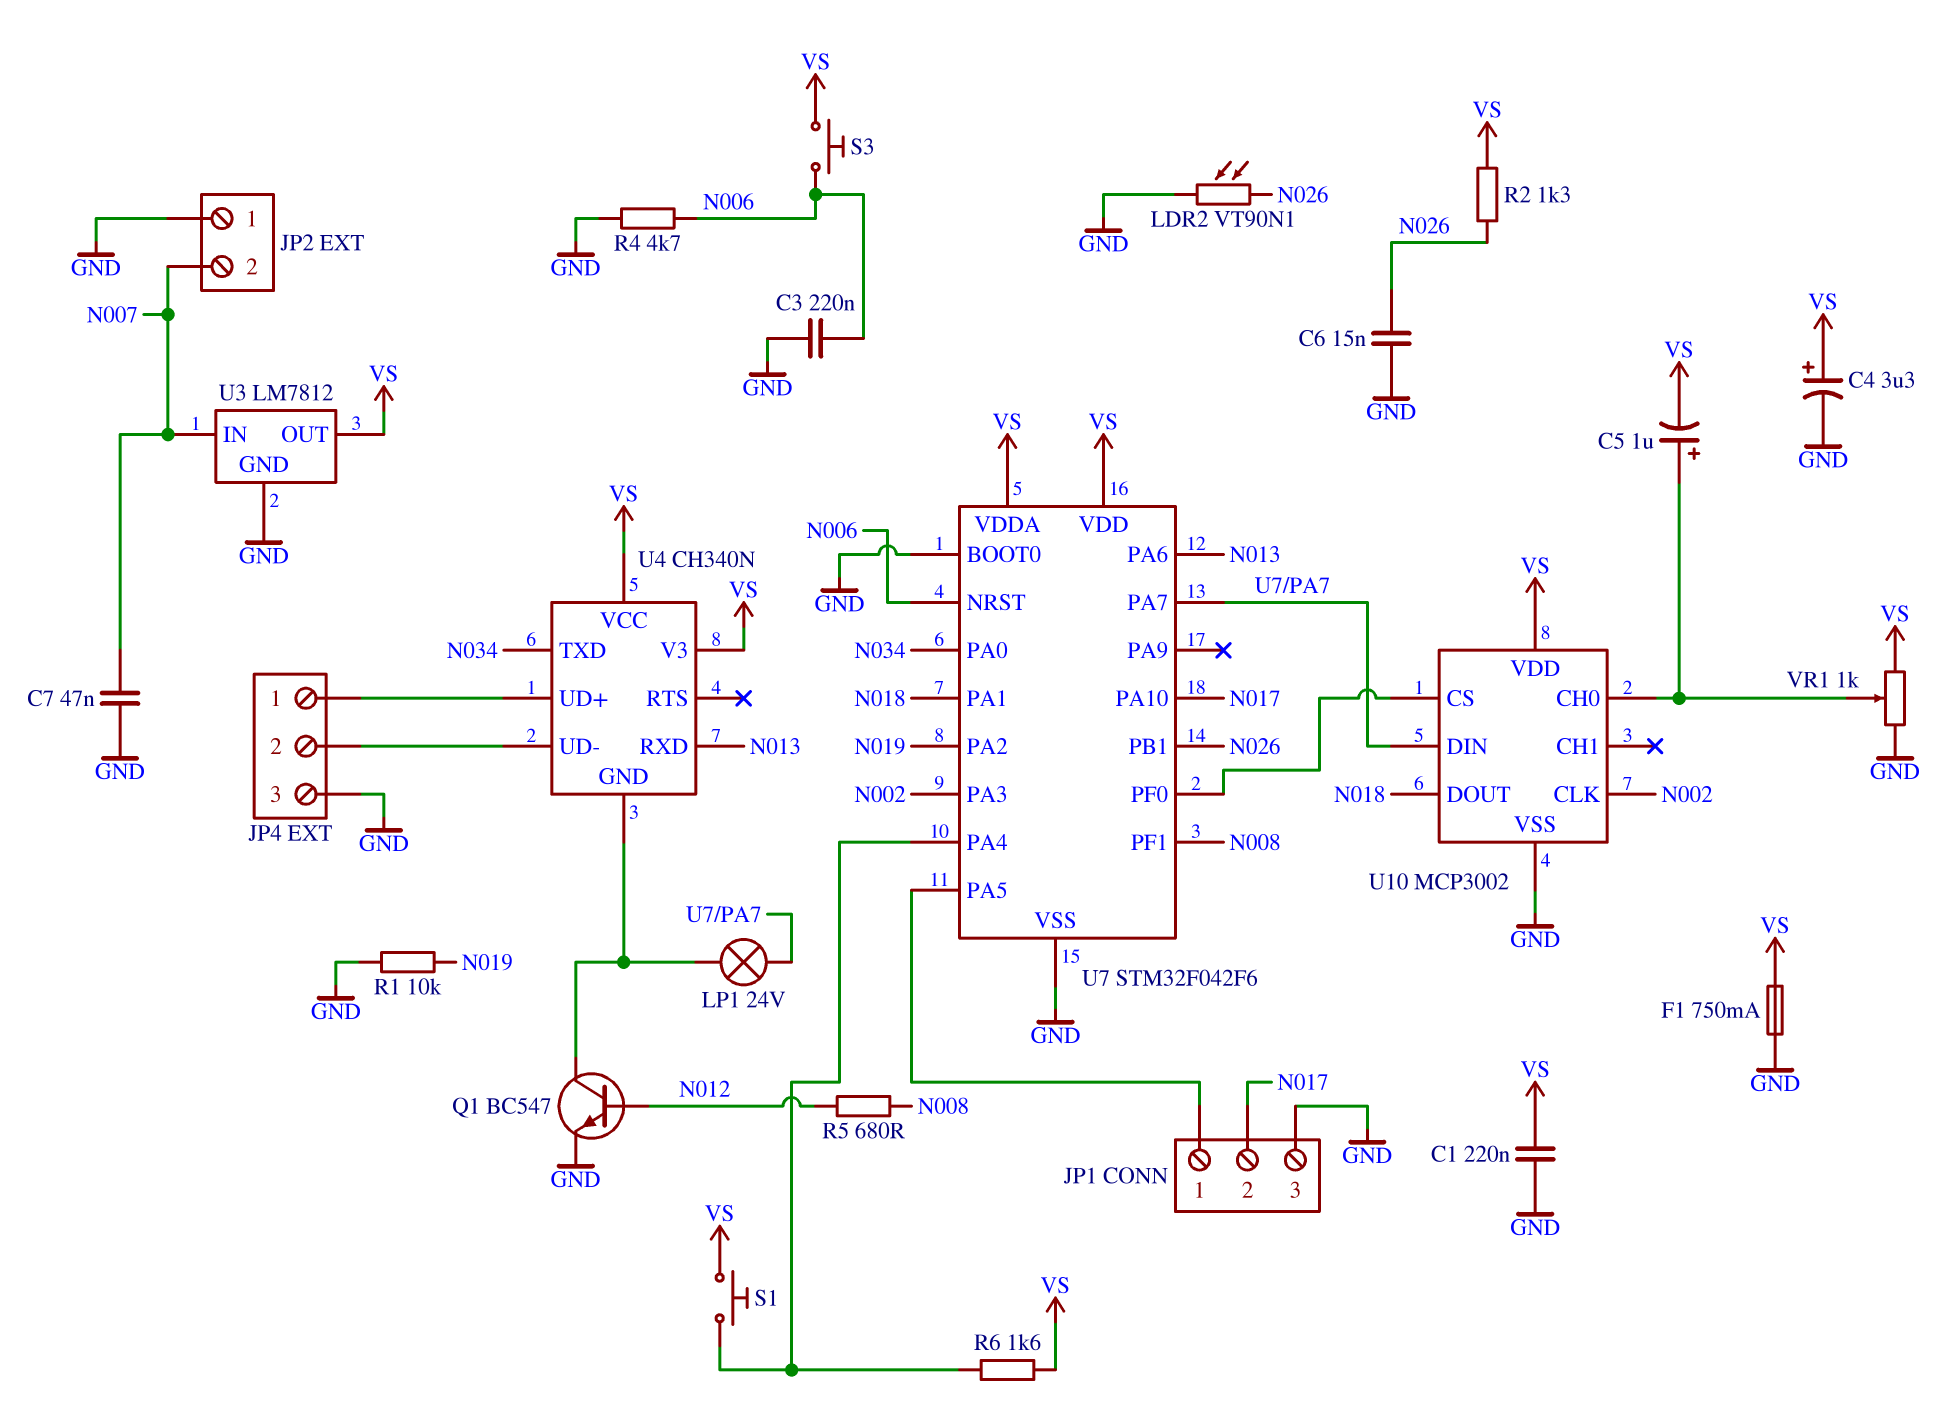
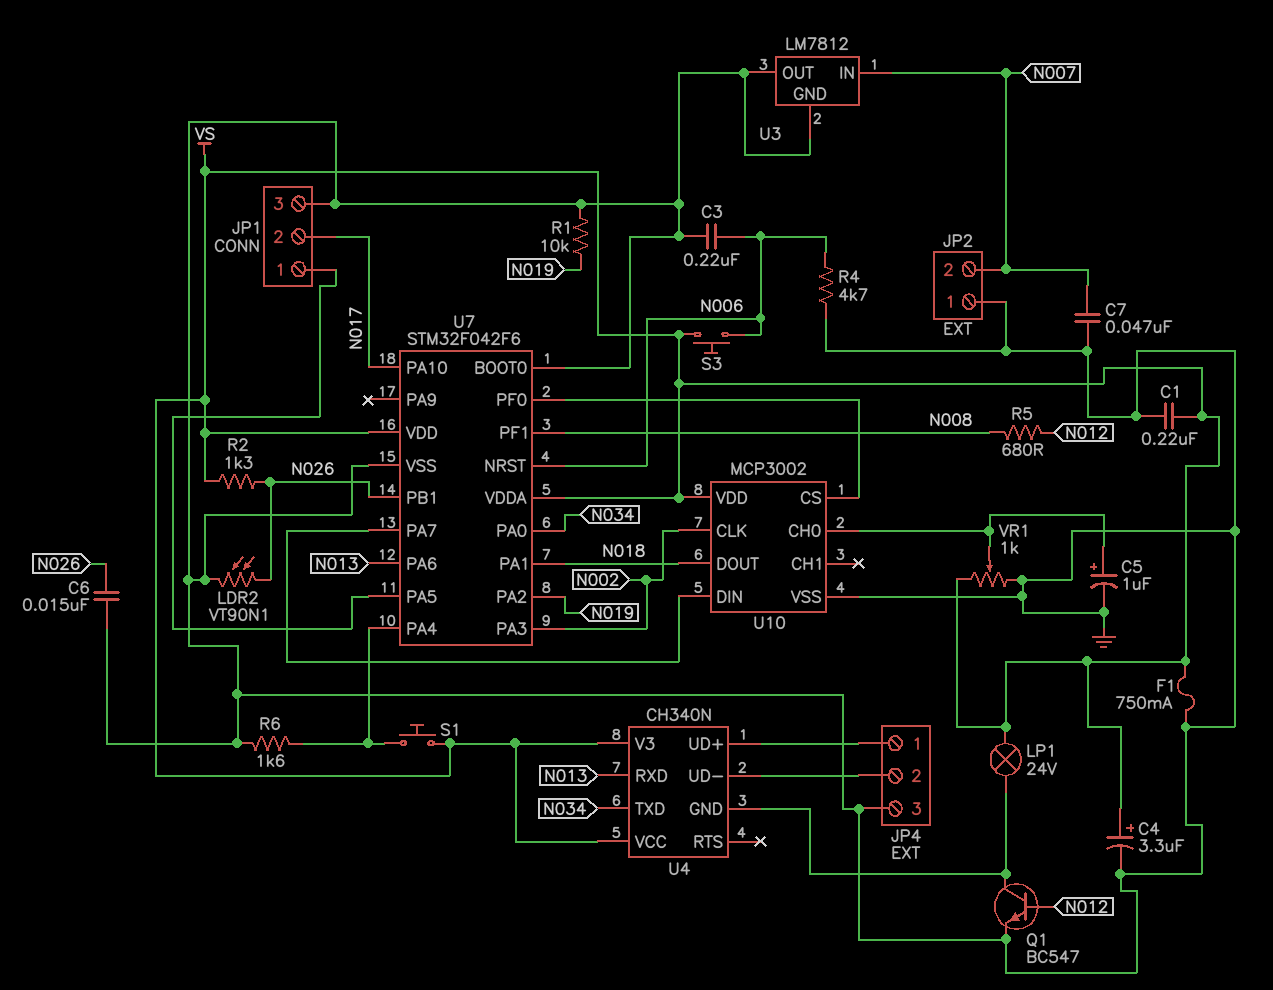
C5: 1uF (plus U10/CH0, minus VS) -> 1uF (plus U10/CH0, minus GND)
LP1: lamp 24V (U4/GND, U7/PA7) -> lamp 24V (U4/GND, VS)
R6: 1.6k (U7/PA4, VS) -> 1.6k (GND, U7/PA4)
U3 pin OUT: VS -> GND

